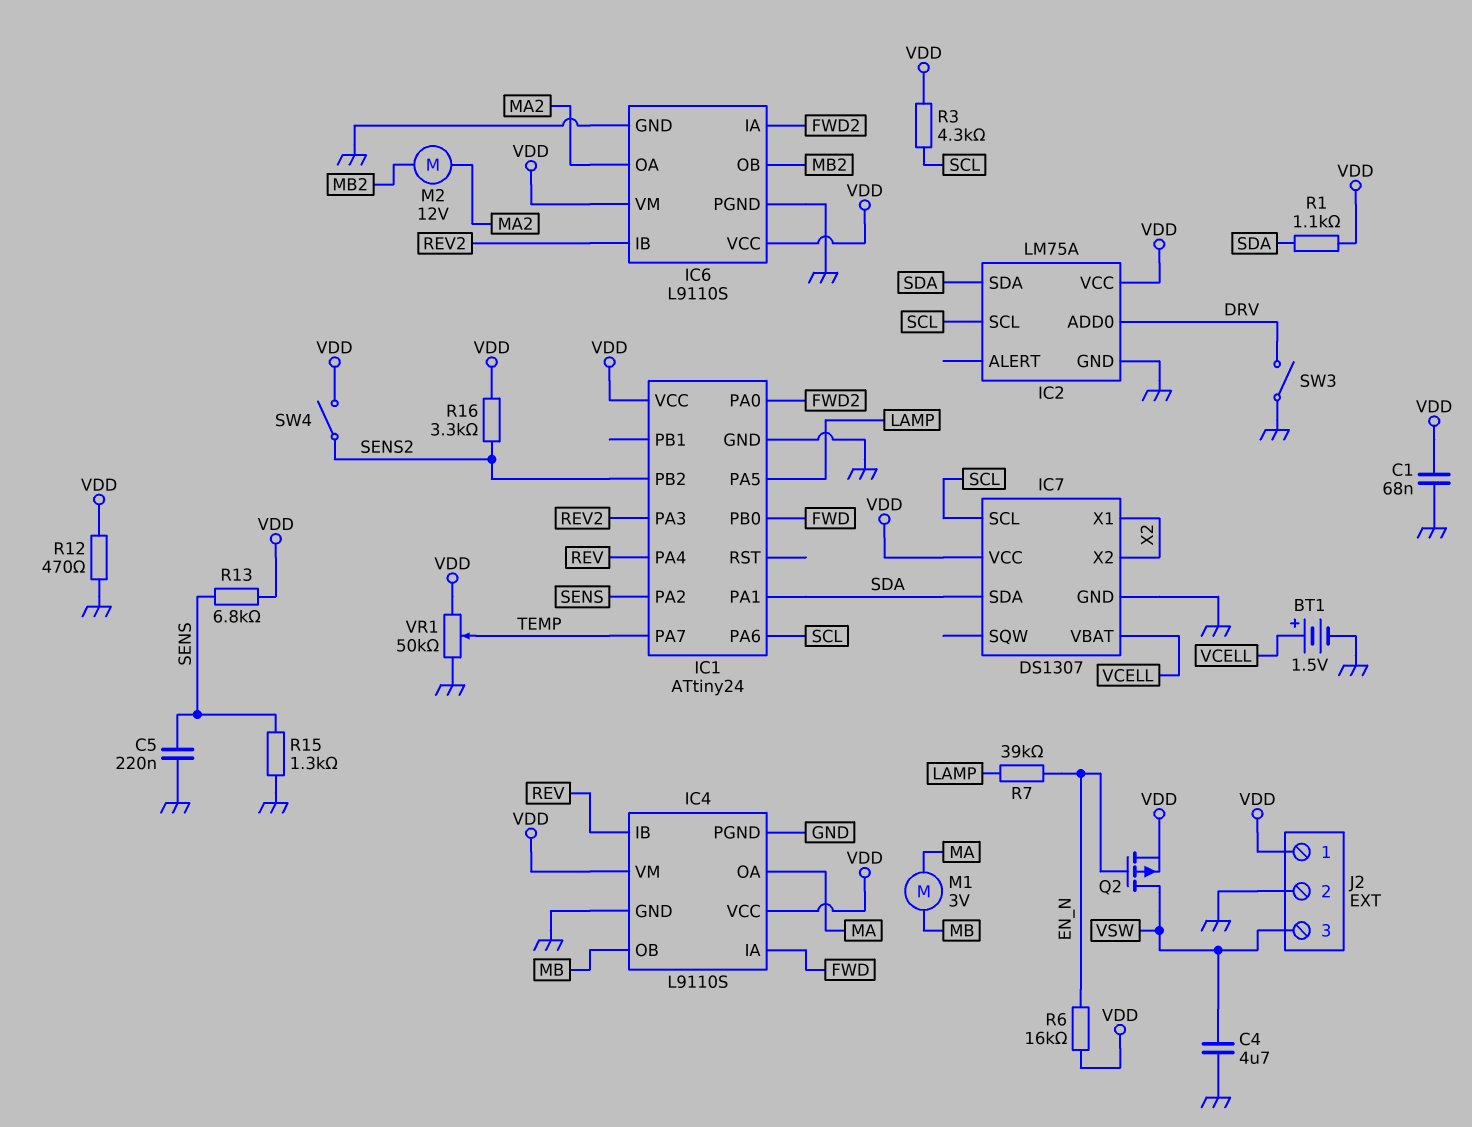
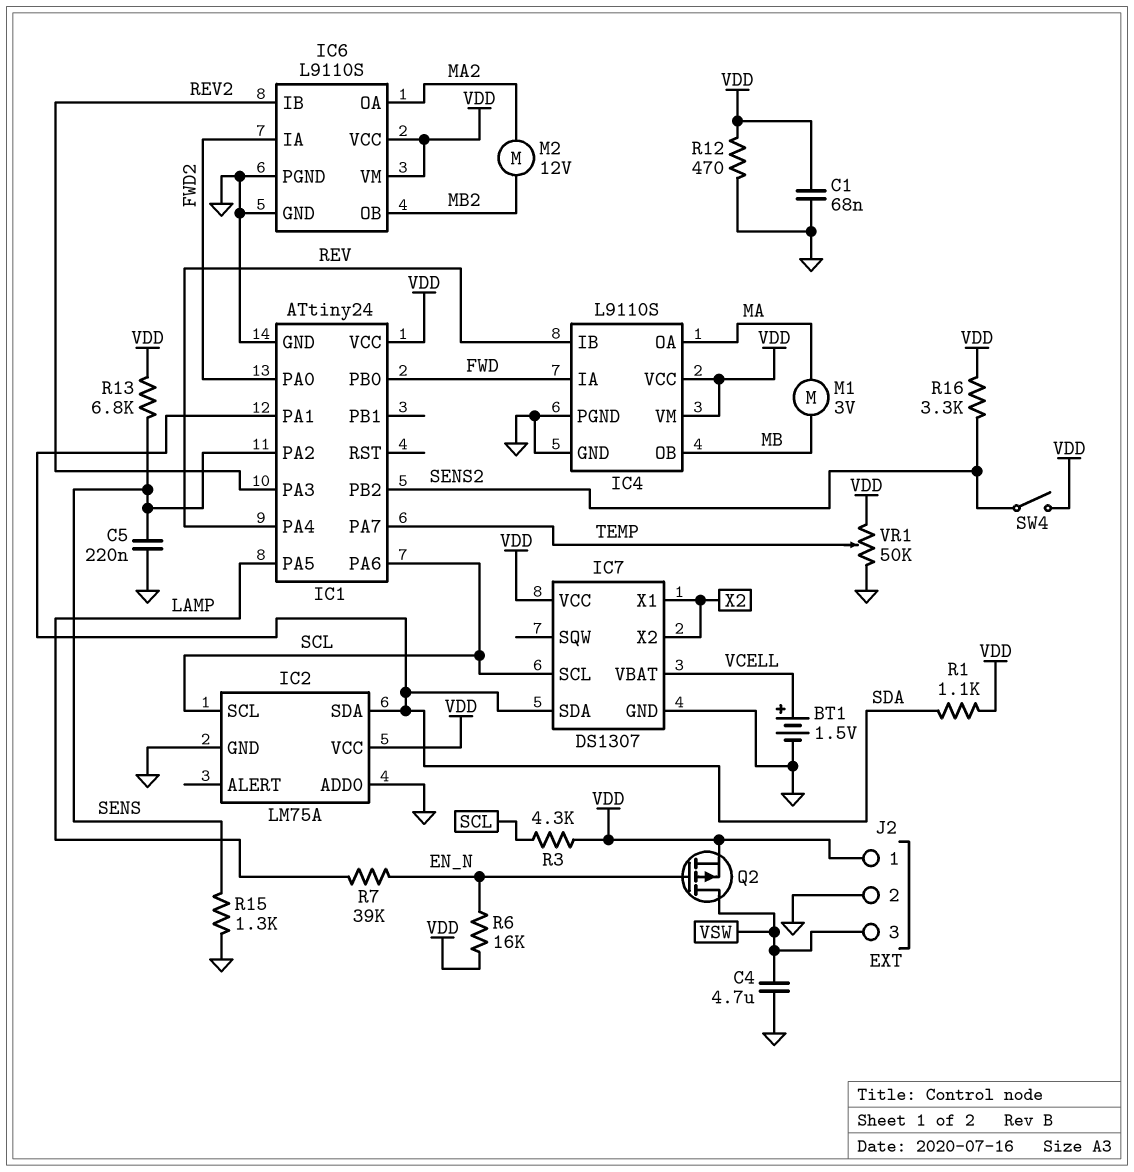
IC2 pin ADD0: DRV -> GND
SW3: switch (DRV, GND) -> none

